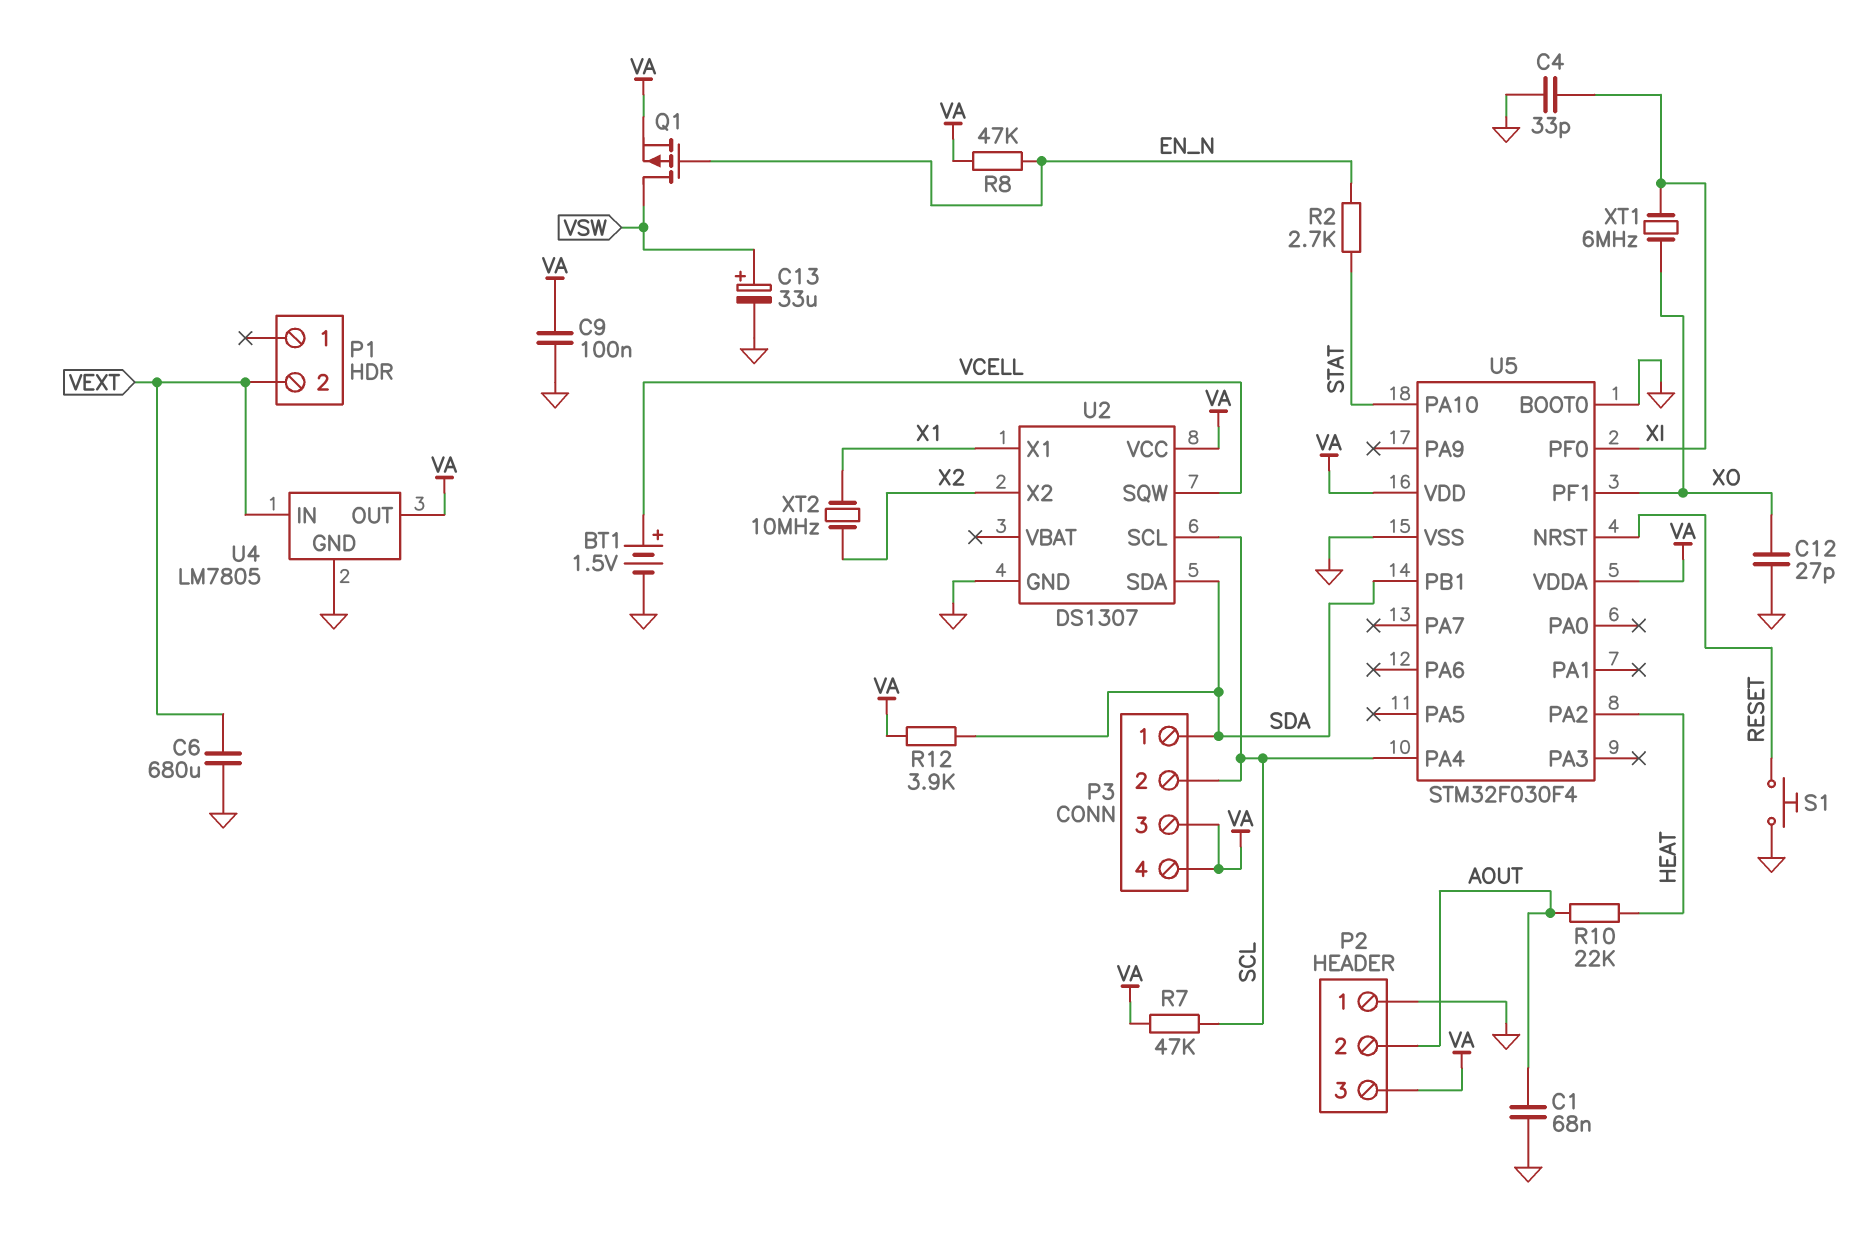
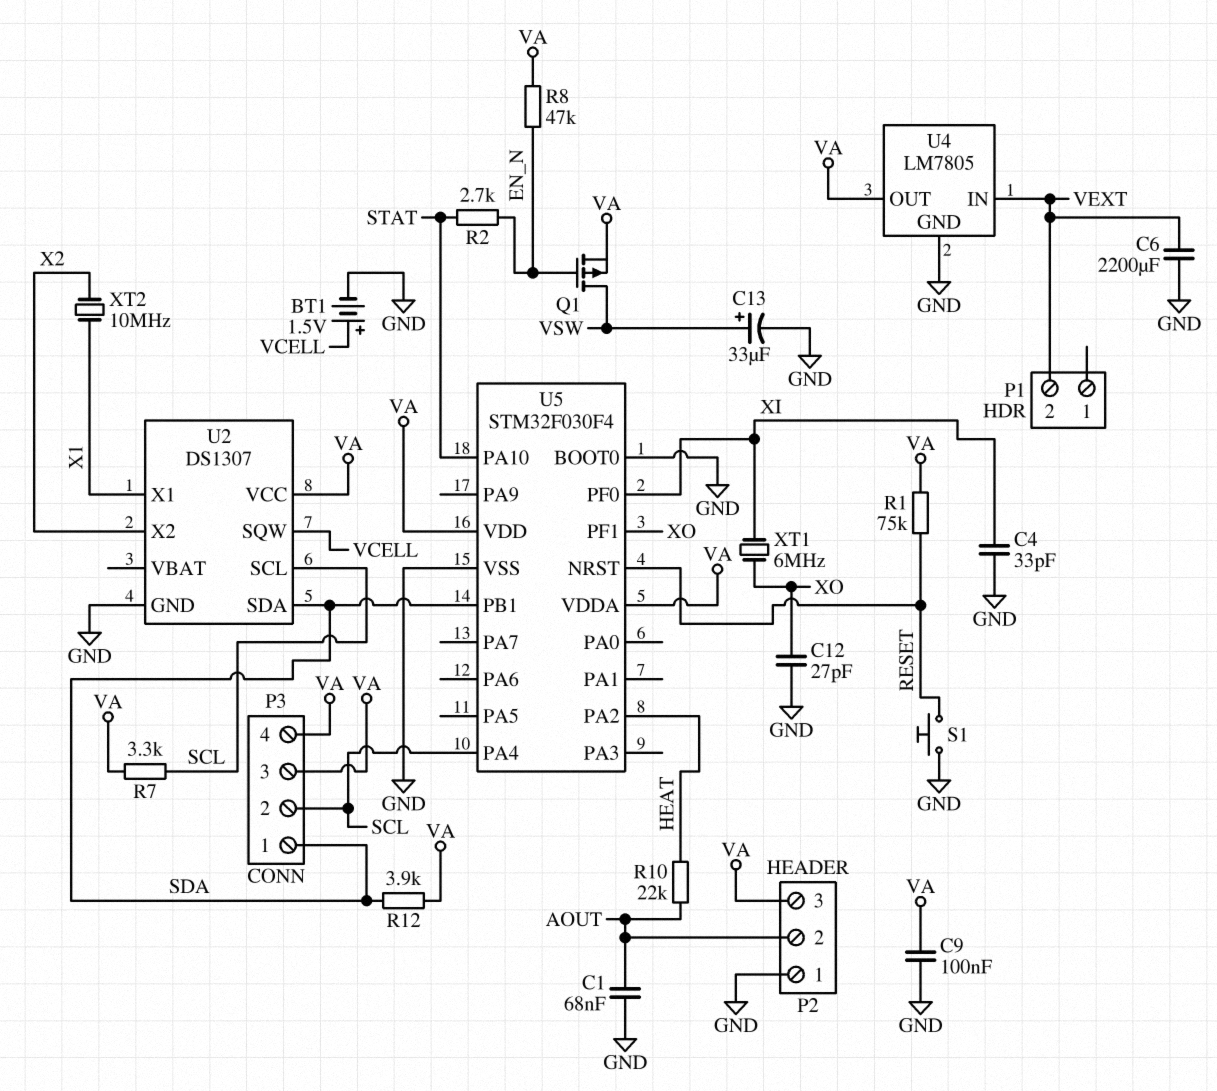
C6: 680uF (GND, VEXT) -> 2200uF (GND, VEXT)
R1: none -> 75k (RESET, VA)
R7: 47k (SCL, VA) -> 3.3k (SCL, VA)

